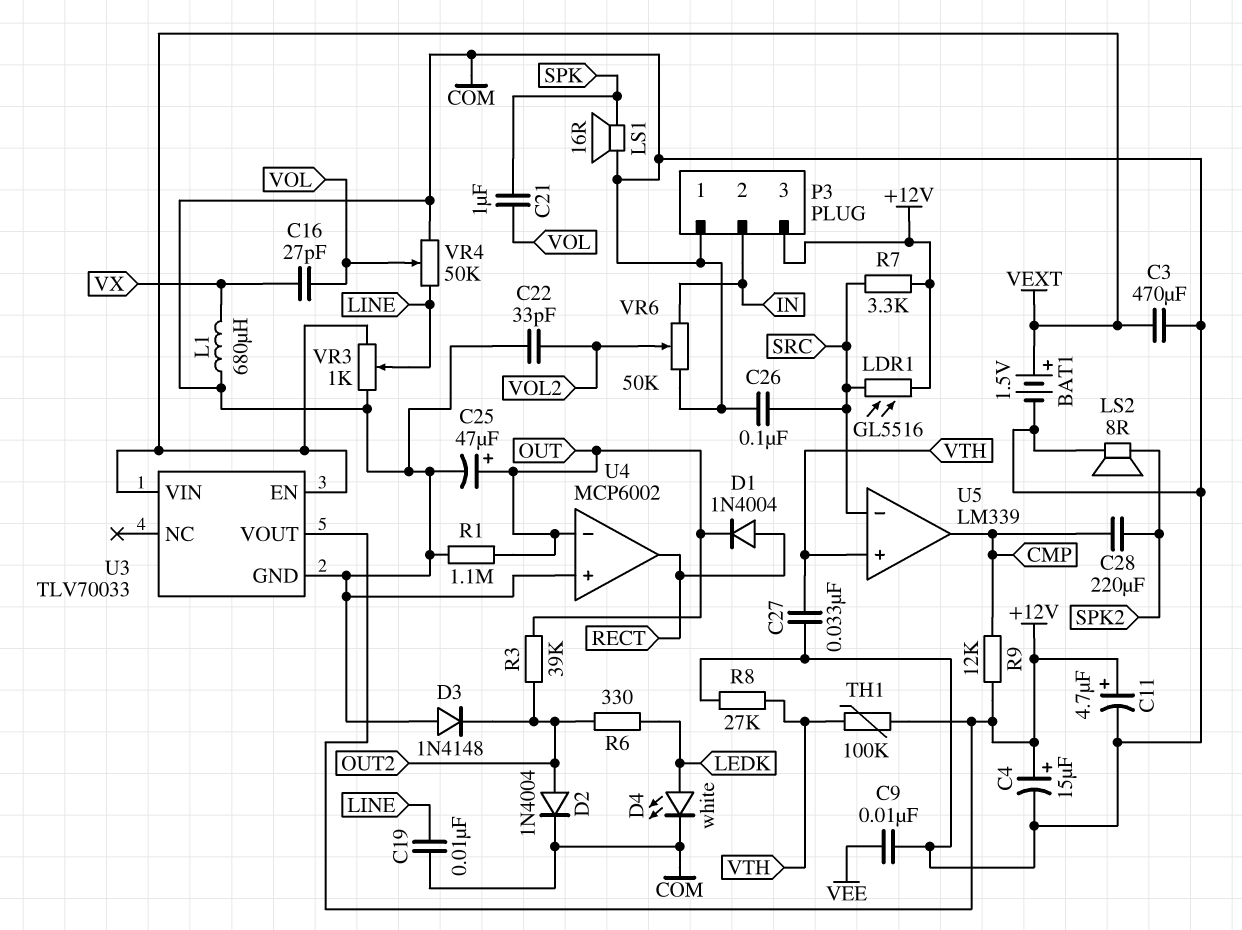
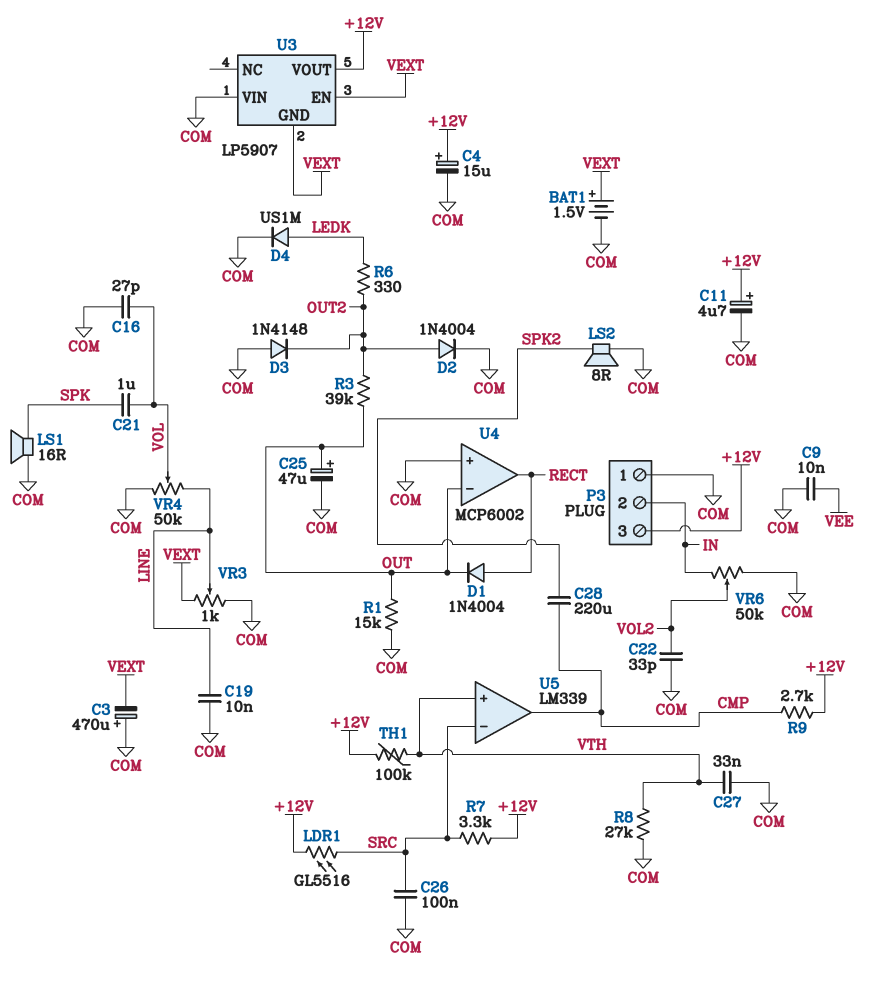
C3: 470uF (COM, VEXT) -> 470uF (plus COM, minus VEXT)
C16: 27pF (VOL, VX) -> 27pF (COM, VOL)
D4: LED white (A LEDK, K COM) -> diode US1M (A LEDK, K COM)
L1: 680uH (COM, VX) -> none
R1: 1.1M (COM, OUT) -> 15k (COM, OUT)
R9: 12k (+12V, CMP) -> 2.7k (+12V, CMP)
U3: TLV70033 -> LP5907
U3 pin GND: COM -> VEXT
U3 pin VIN: VEXT -> COM

